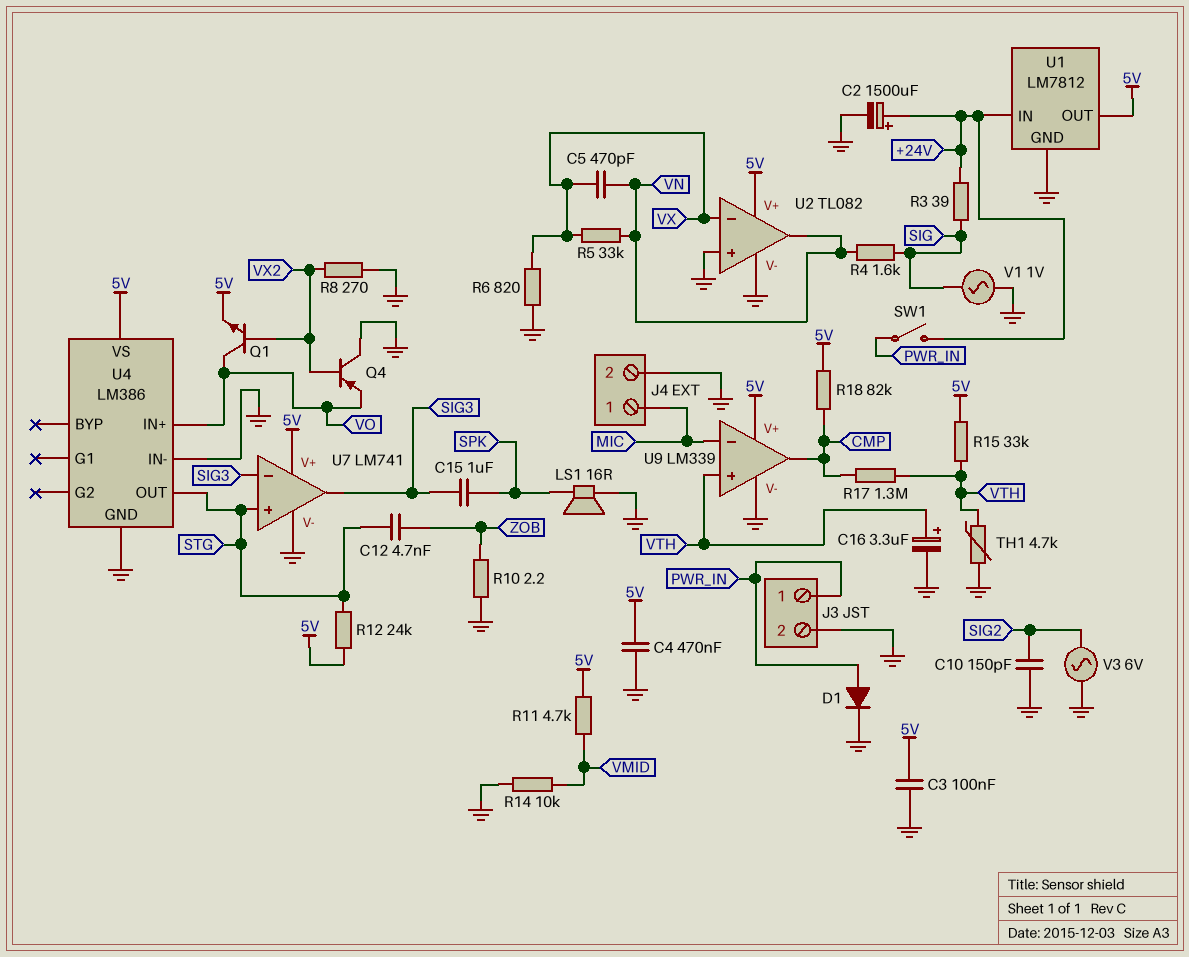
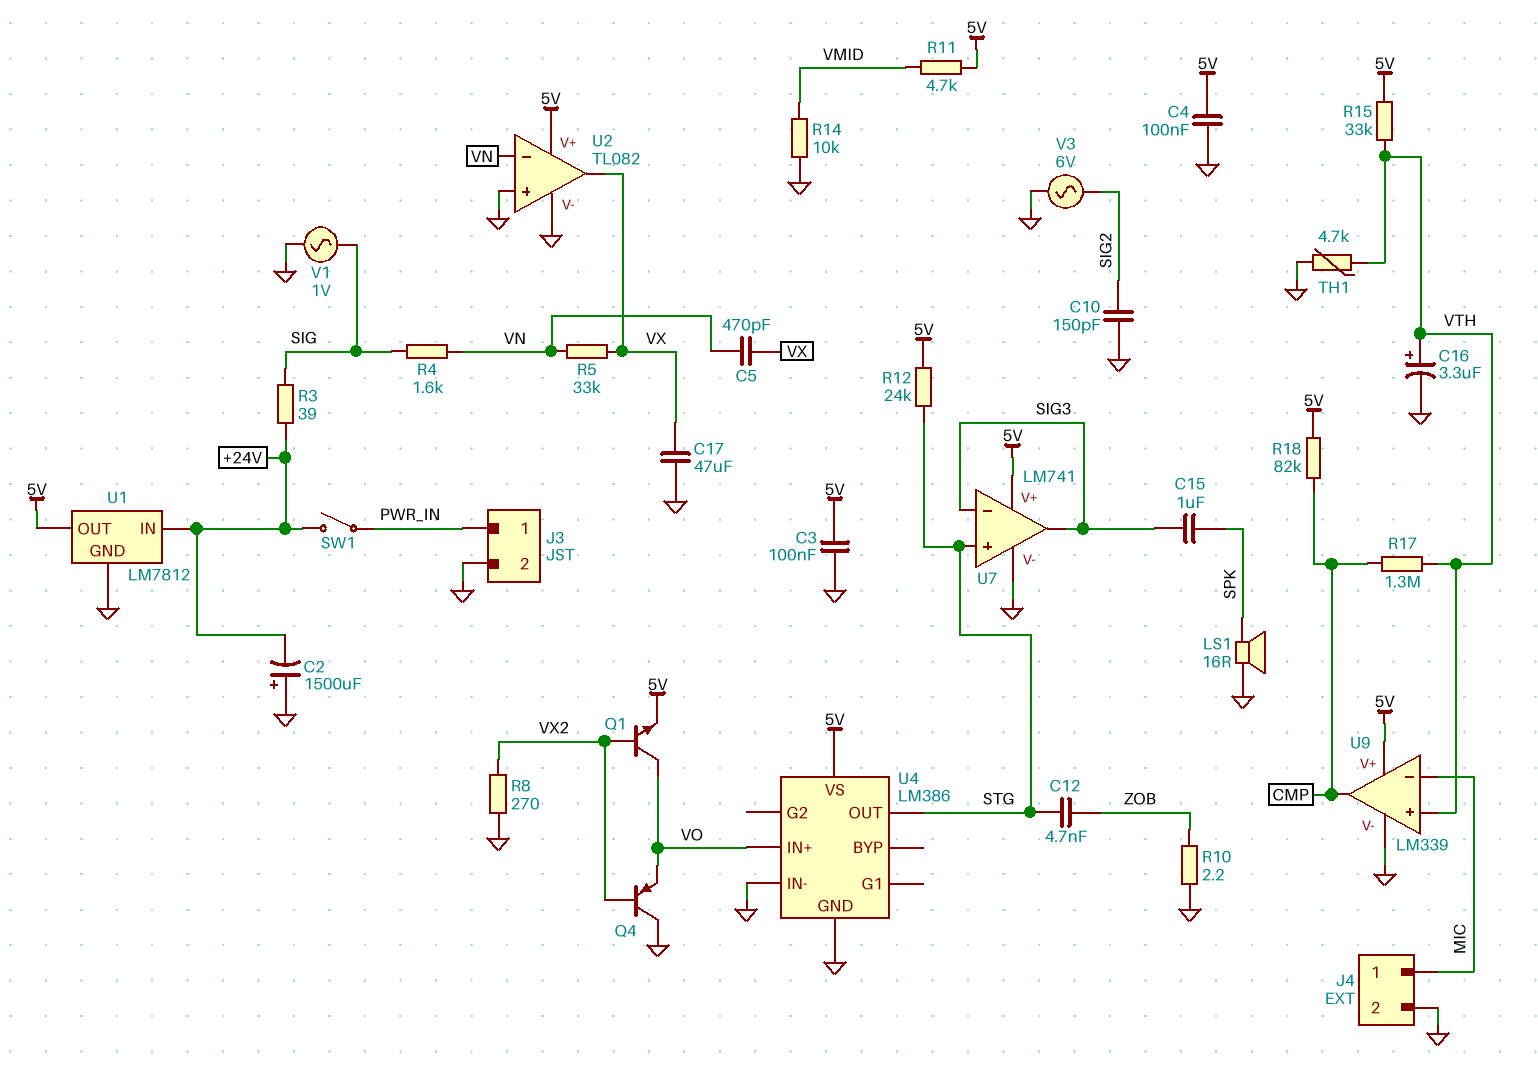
C2: 1500uF (plus +24V, minus GND) -> 1500uF (plus GND, minus +24V)
C4: 470nF (5V, GND) -> 100nF (5V, GND)
C17: none -> 47uF (GND, VX)
D1: diode (A PWR_IN, K GND) -> none
R6: 820 (GND, VX) -> none
U2 pin in-: VX -> VN
U2 pin out: VN -> VX

